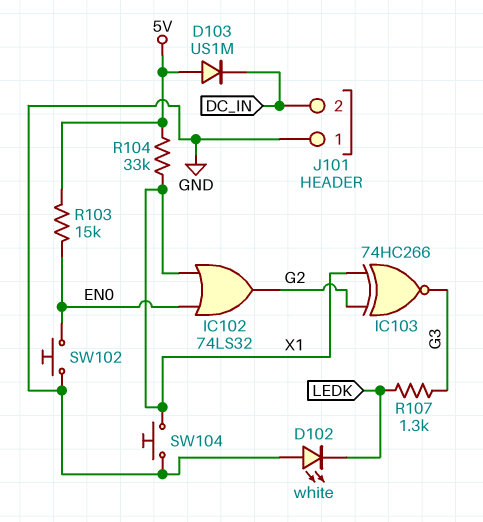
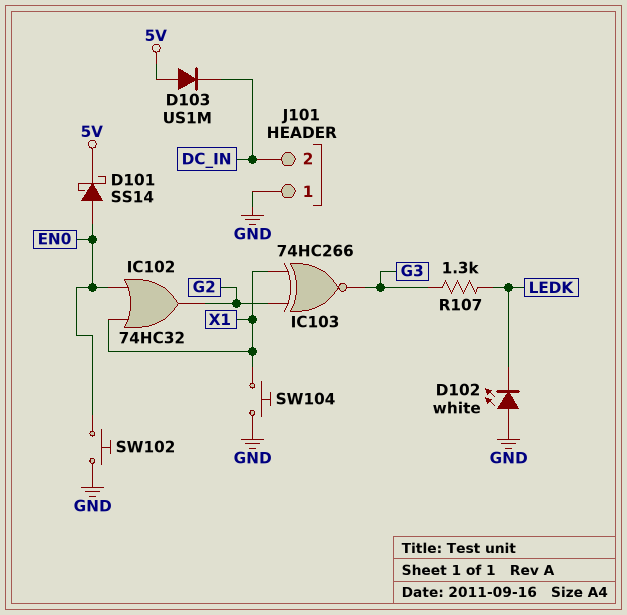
D101: none -> schottky SS14 (A EN0, K 5V)
IC102: OR 74LS32 (in EN0, in X1, out G2) -> OR 74HC32 (in EN0, in X1, out G2)
R103: 15k (5V, EN0) -> none
R104: 33k (5V, X1) -> none

